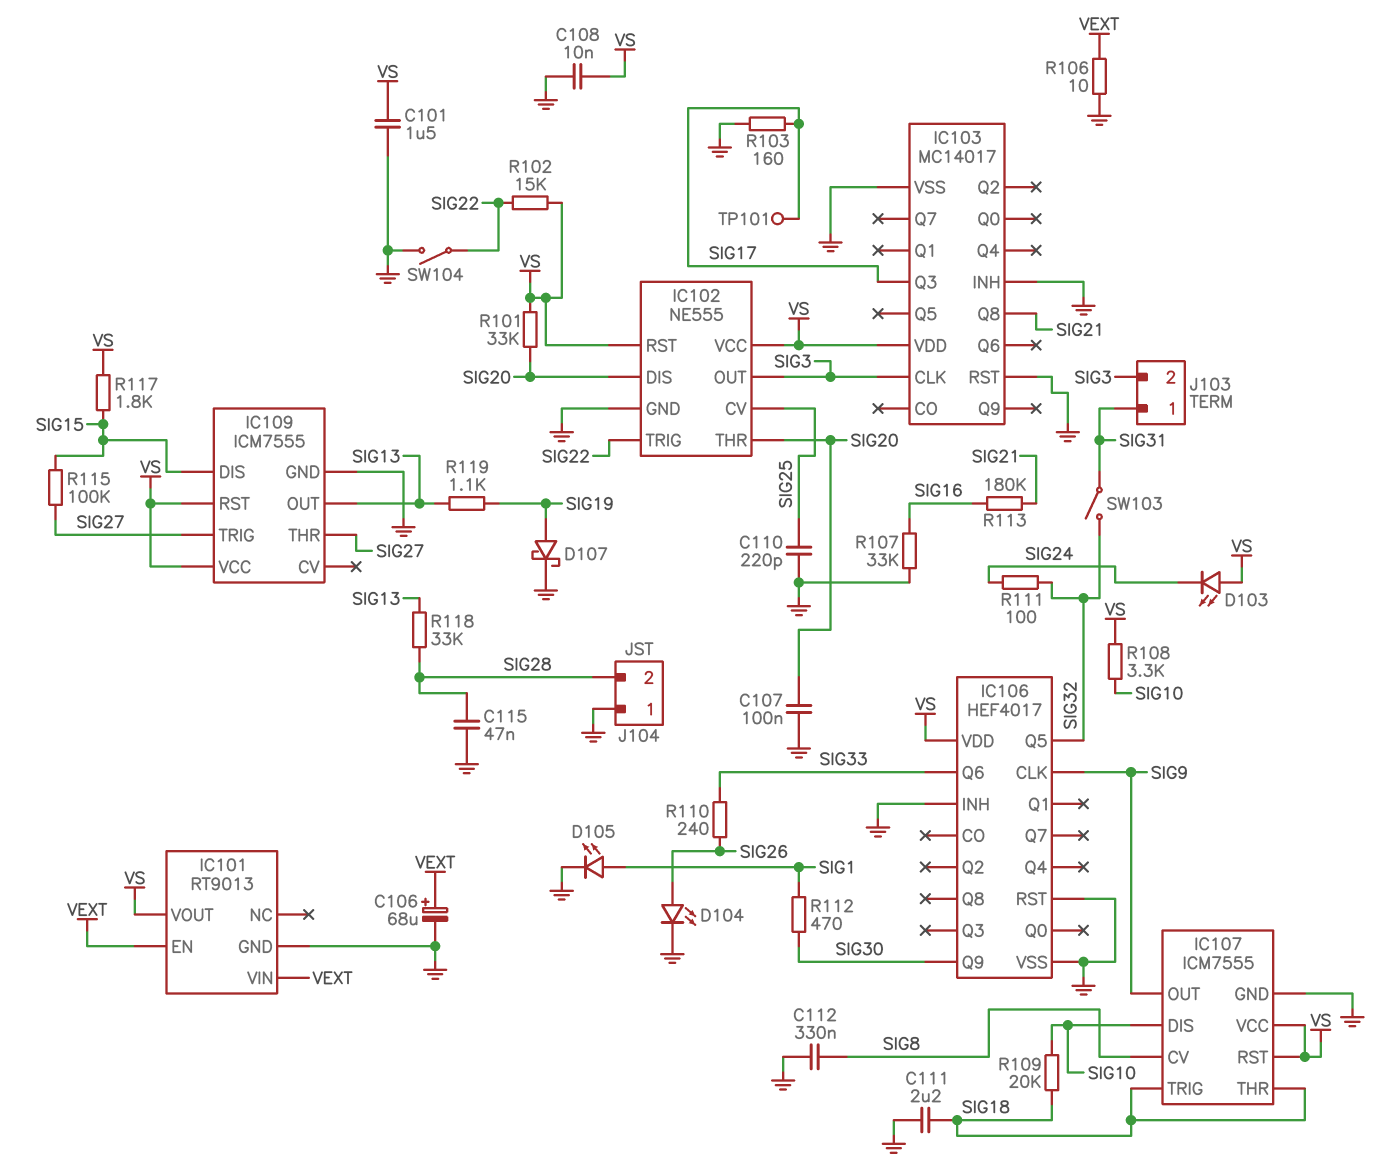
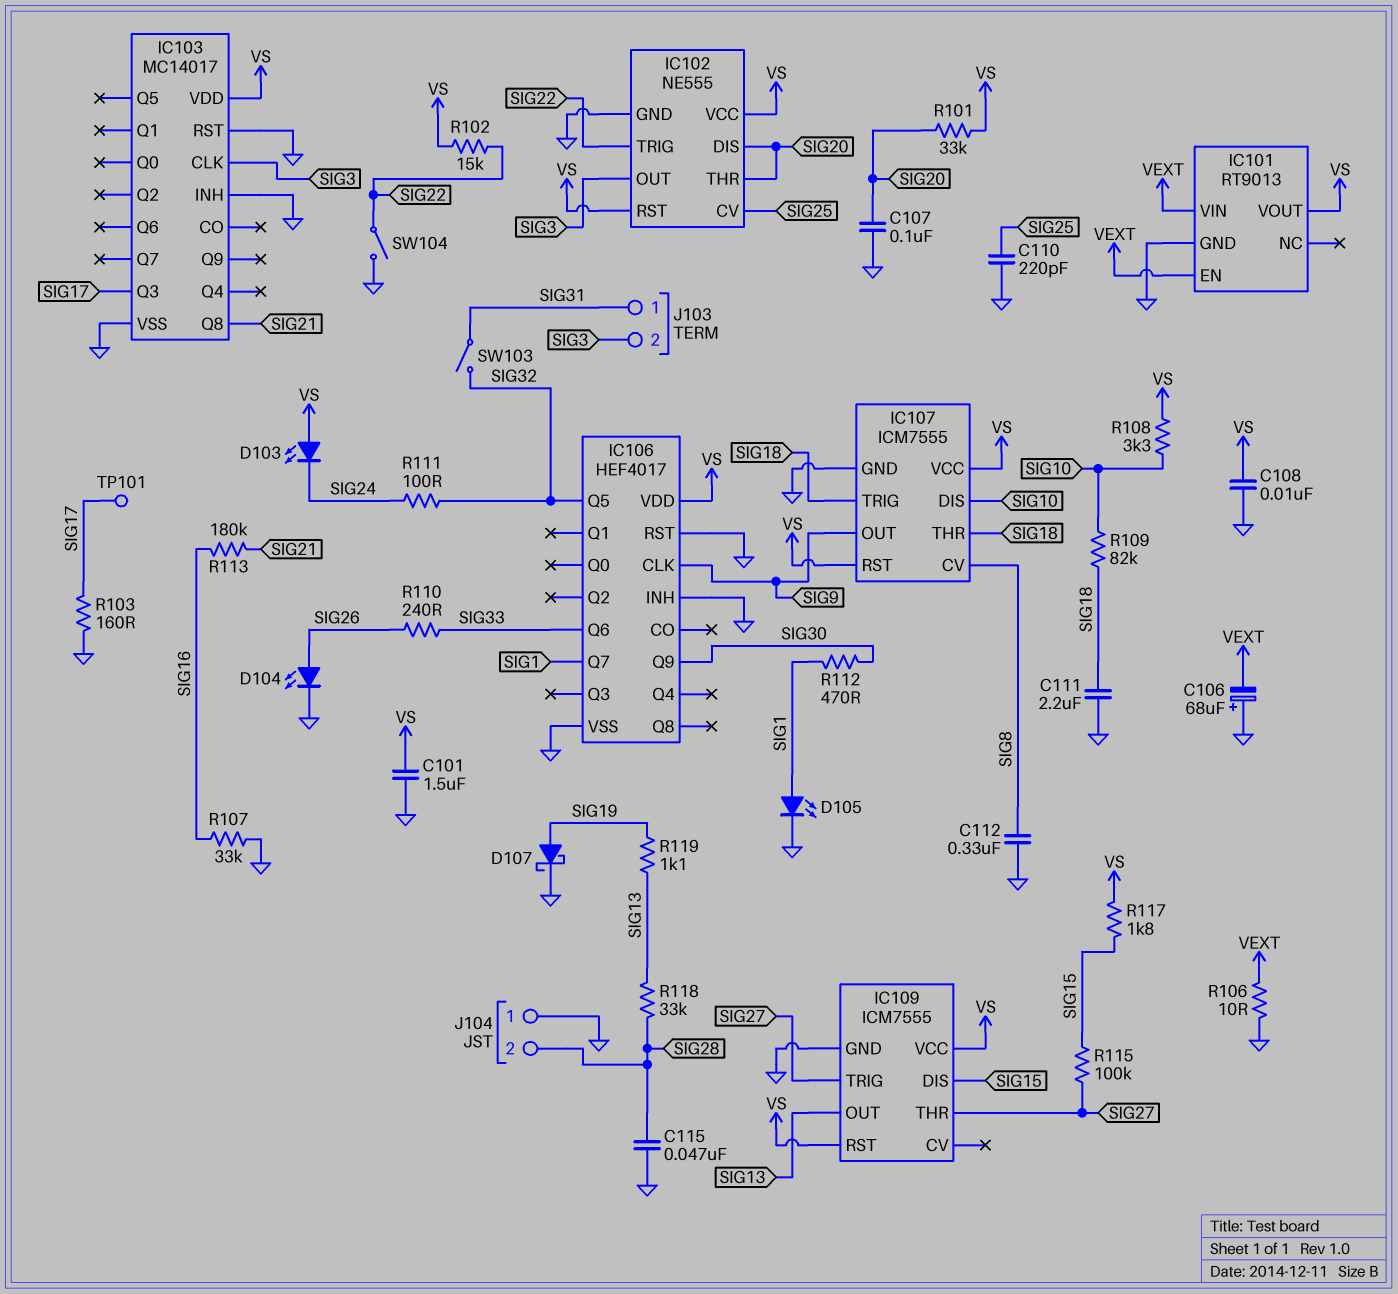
C106: 68uF (plus VEXT, minus GND) -> 68uF (plus GND, minus VEXT)
IC106 pin Q7: none -> SIG1
R109: 20k (SIG10, SIG18) -> 82k (SIG10, SIG18)

